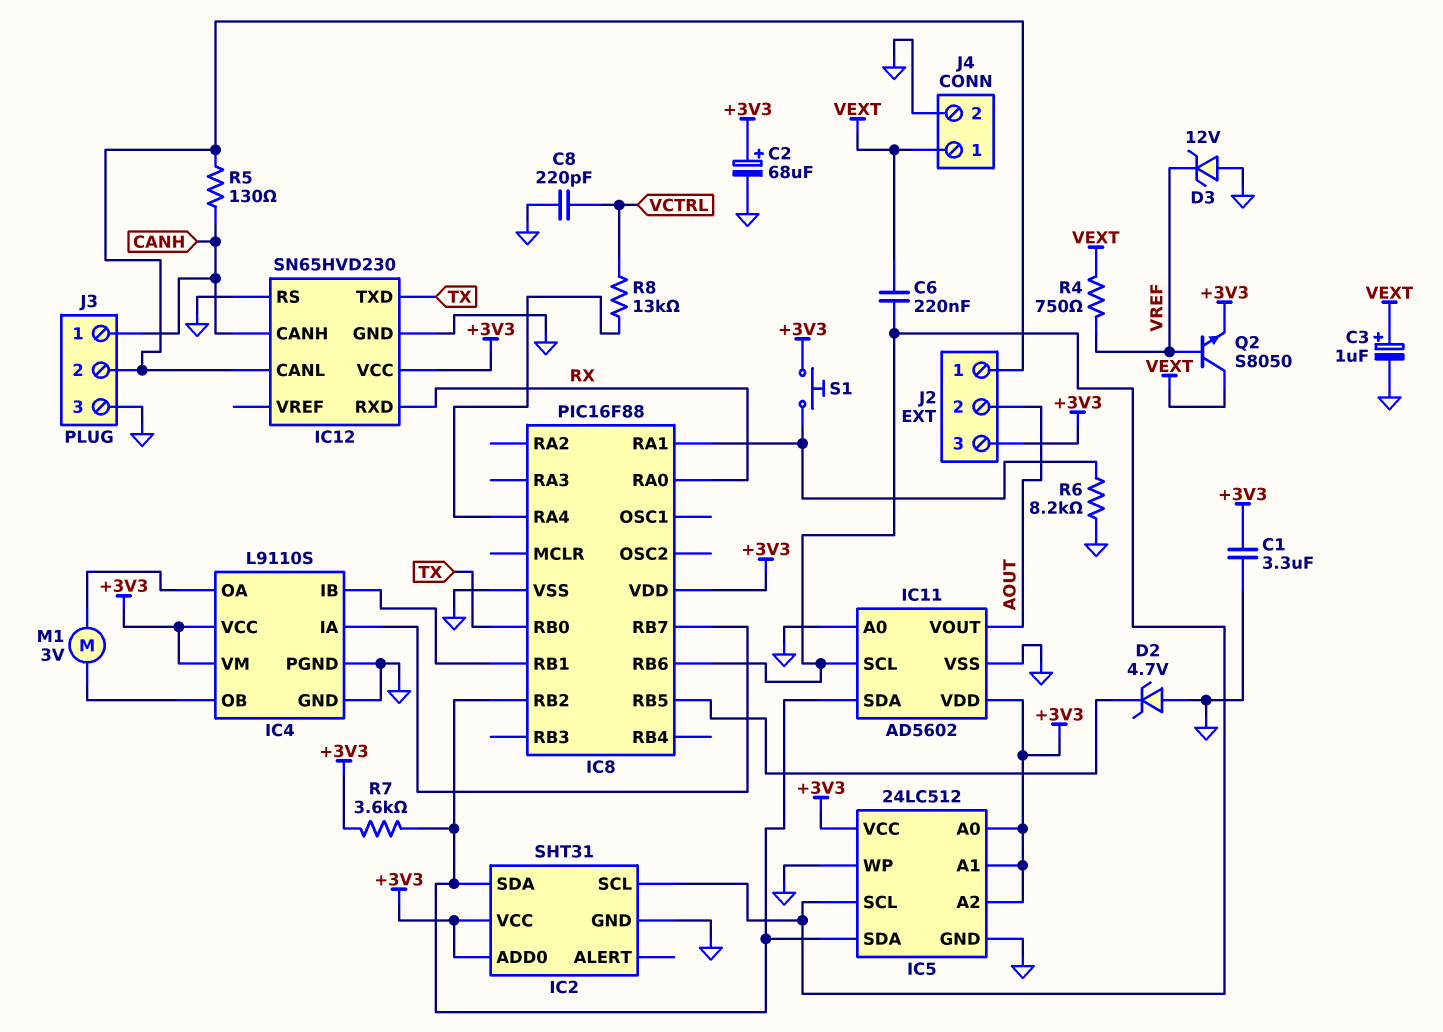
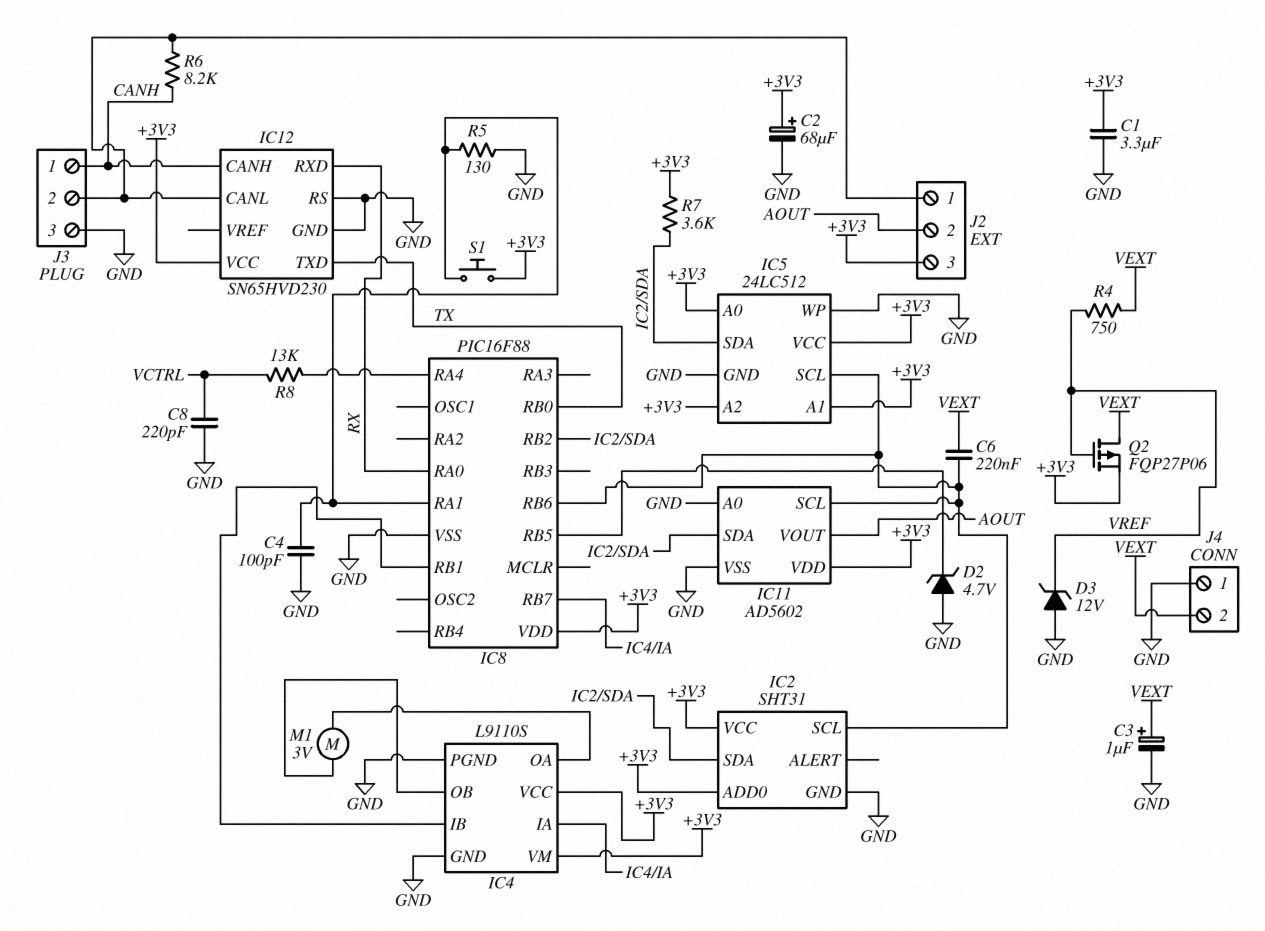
C4: none -> 100pF (GND, IC8/RA1)
J4 pin 1: VEXT -> GND
J4 pin 2: GND -> VEXT
Q2: NPN S8050 (B VREF, C VEXT, E +3V3) -> PMOS FQP27P06 (G VREF, D VEXT, S +3V3)
R5: 130 (CANH, IC12/CANL) -> 130 (GND, IC8/RA1)
R6: 8.2k (GND, IC8/RA1) -> 8.2k (CANH, IC12/CANL)

